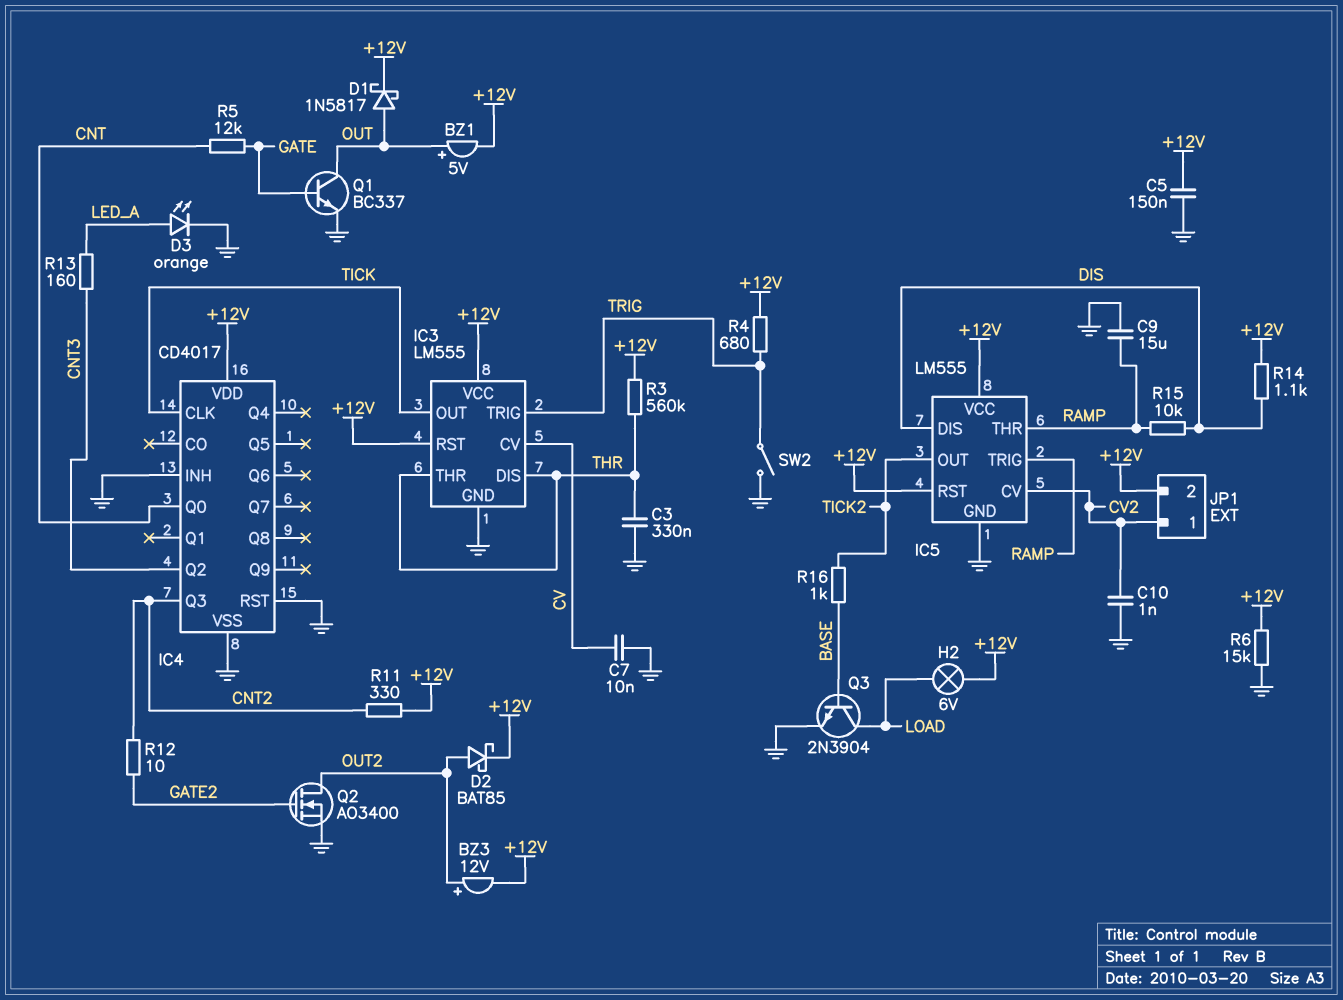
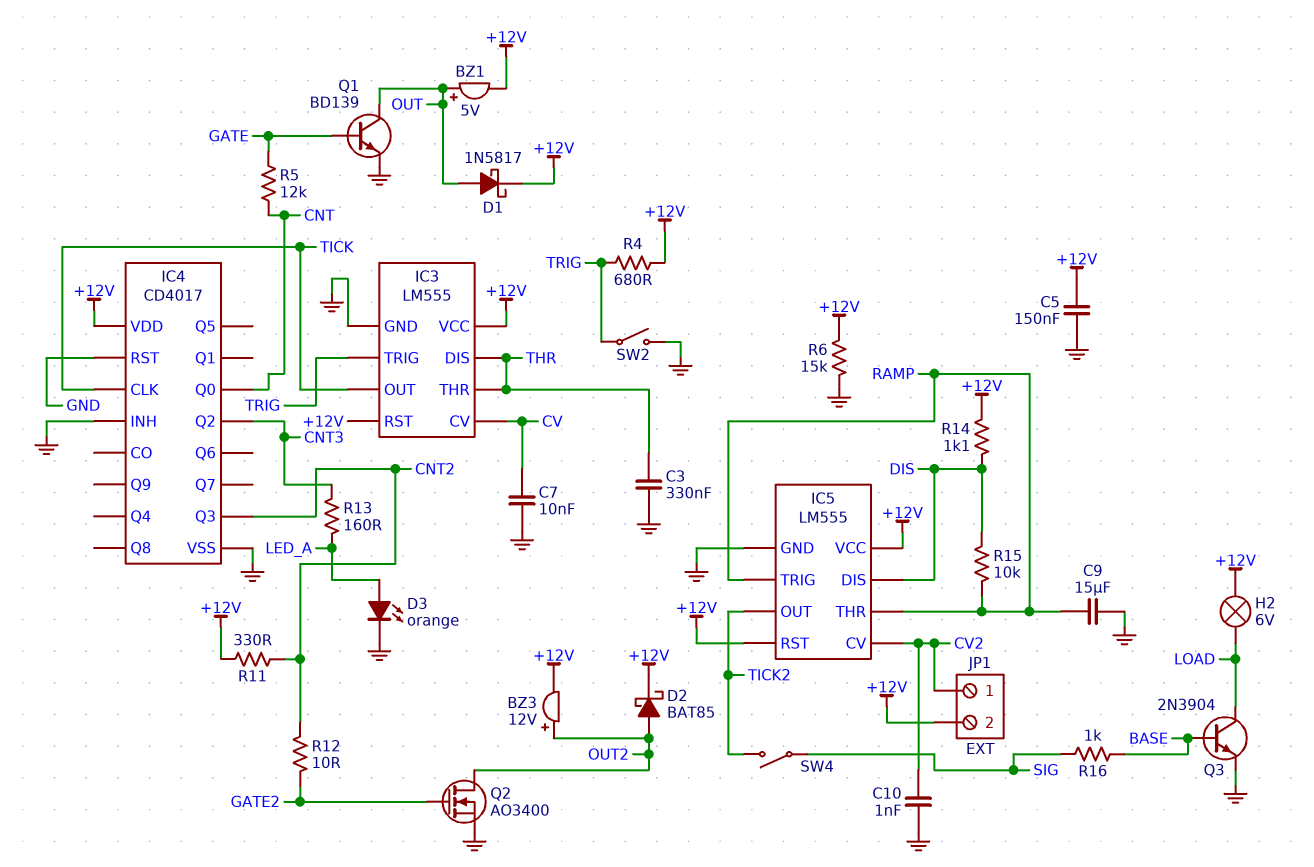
Q1: NPN BC337 (B GATE, C OUT, E GND) -> NPN BD139 (B GATE, C OUT, E GND)
R3: 560k (+12V, THR) -> none
R16: 1k (BASE, TICK2) -> 1k (BASE, SIG)
SW4: none -> switch (SIG, TICK2)

